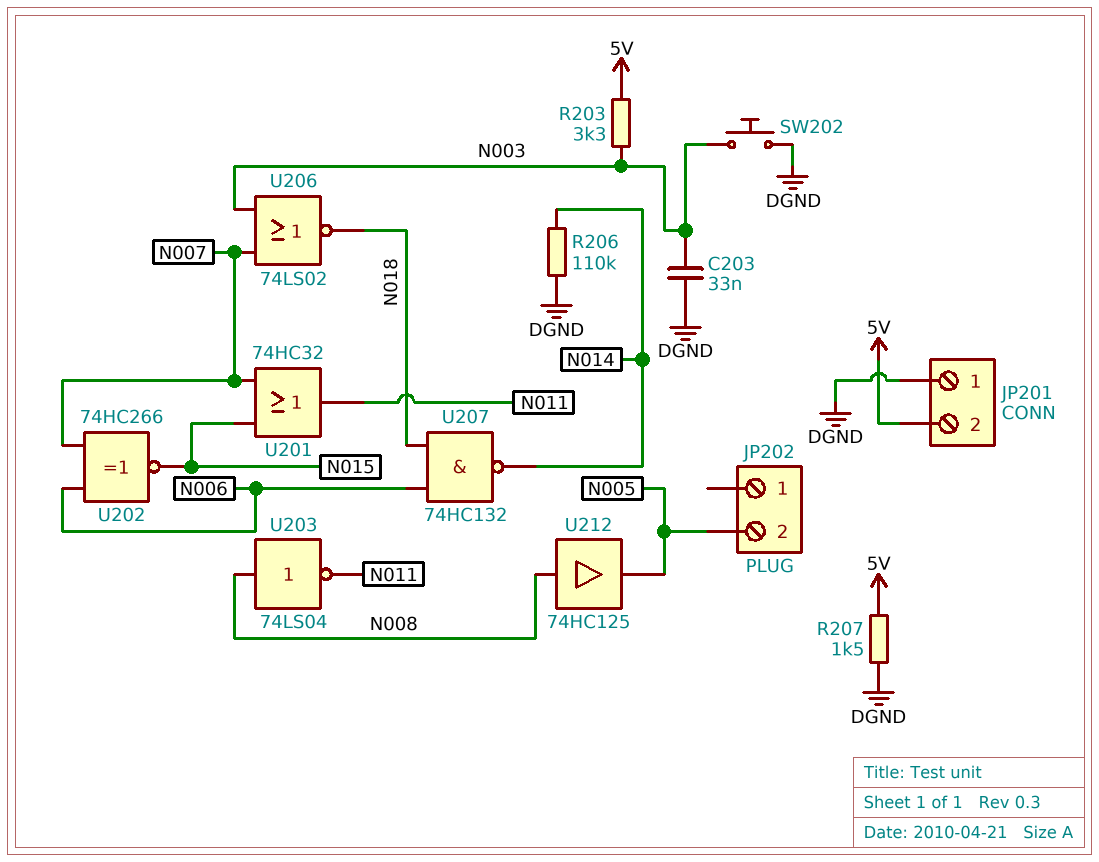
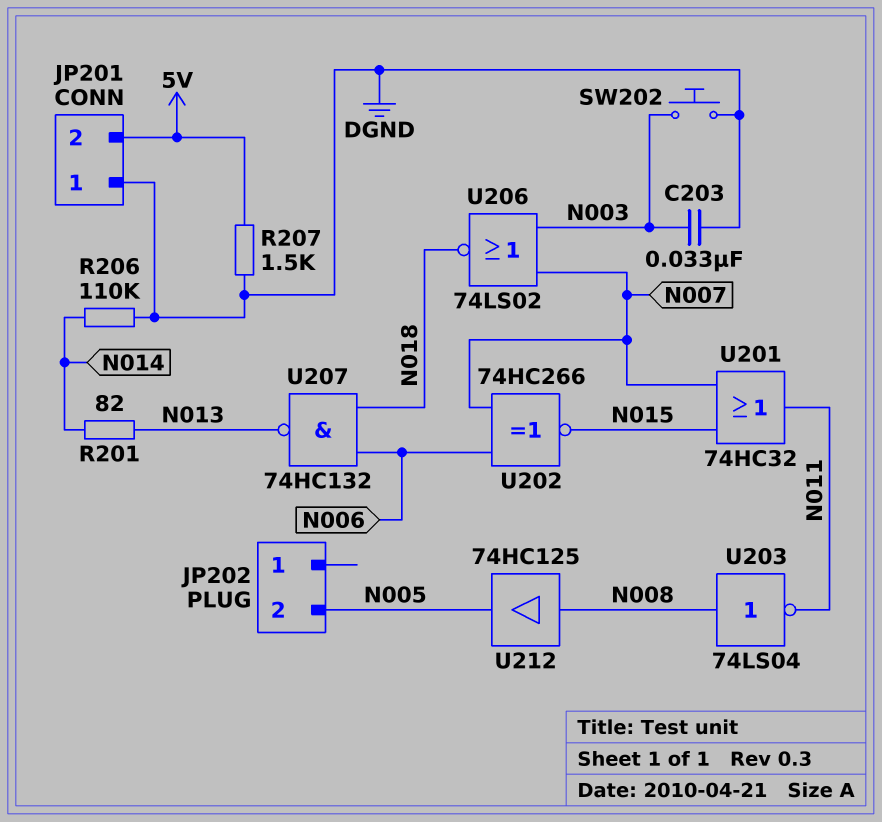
R201: none -> 82 (N013, N014)
R203: 3.3k (5V, N003) -> none
U207: NAND 74HC132 (in N006, in N018, out N014) -> NAND 74HC132 (in N006, in N018, out N013)

